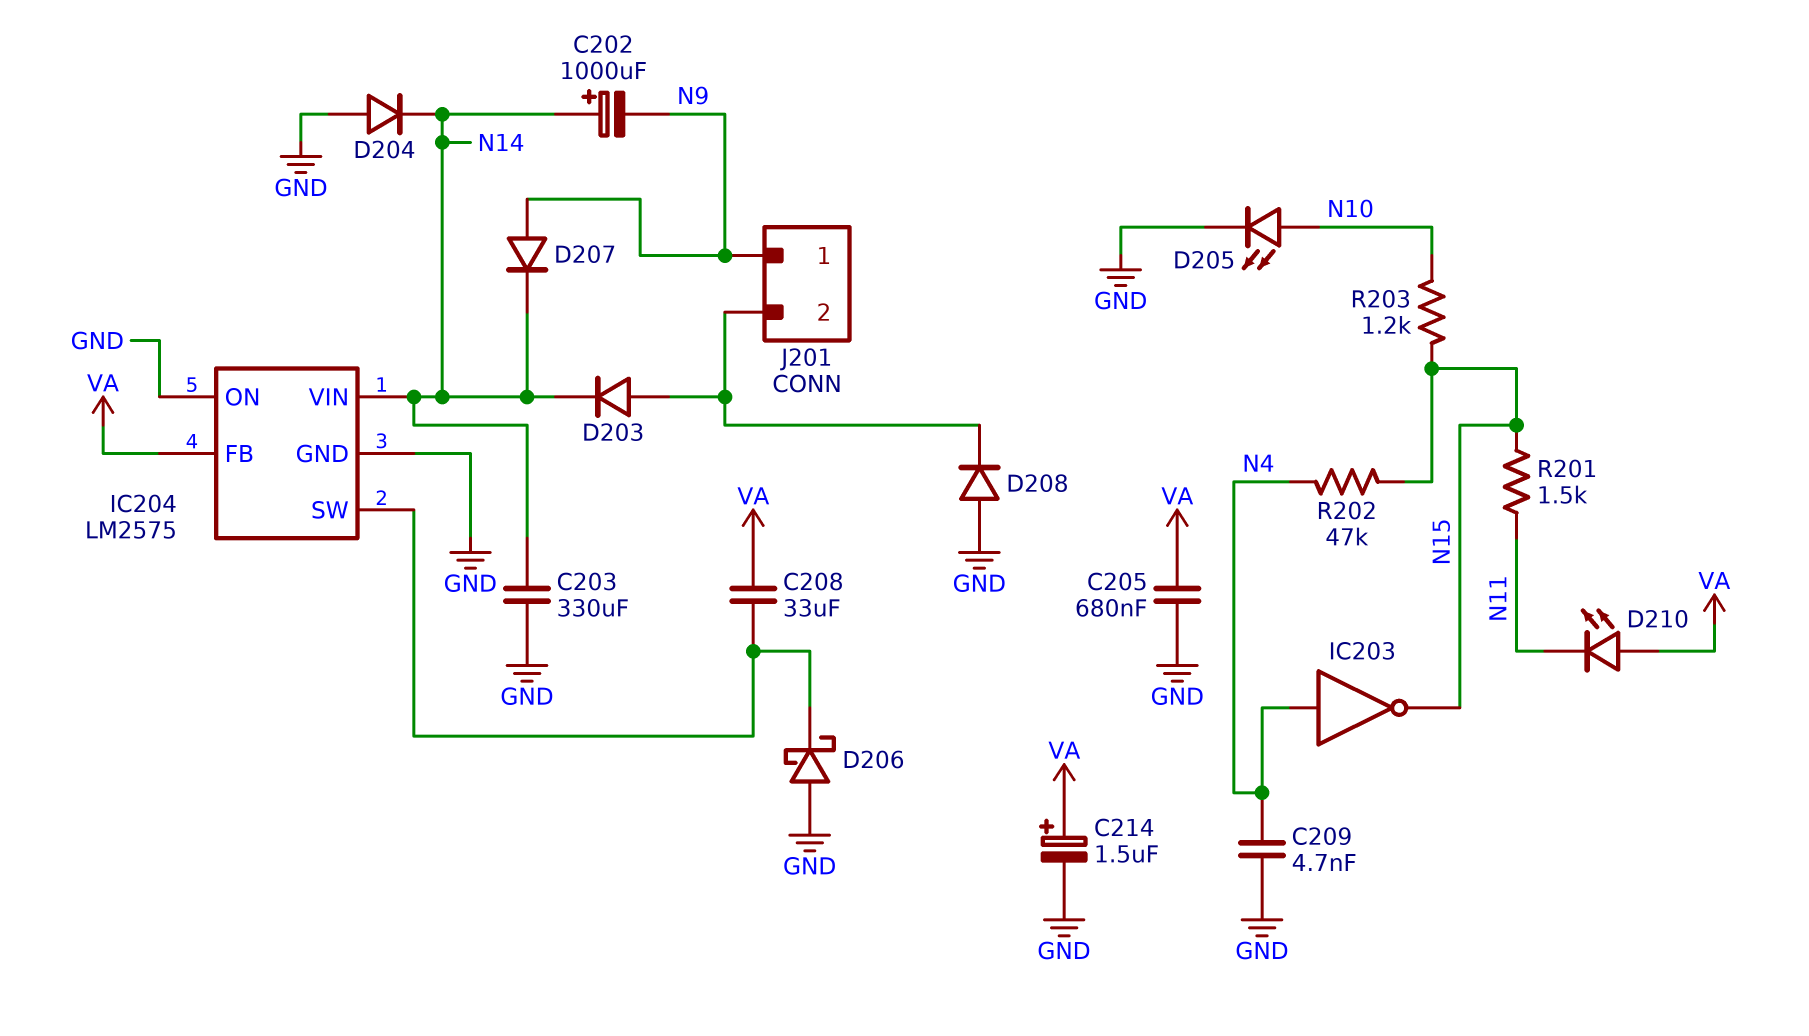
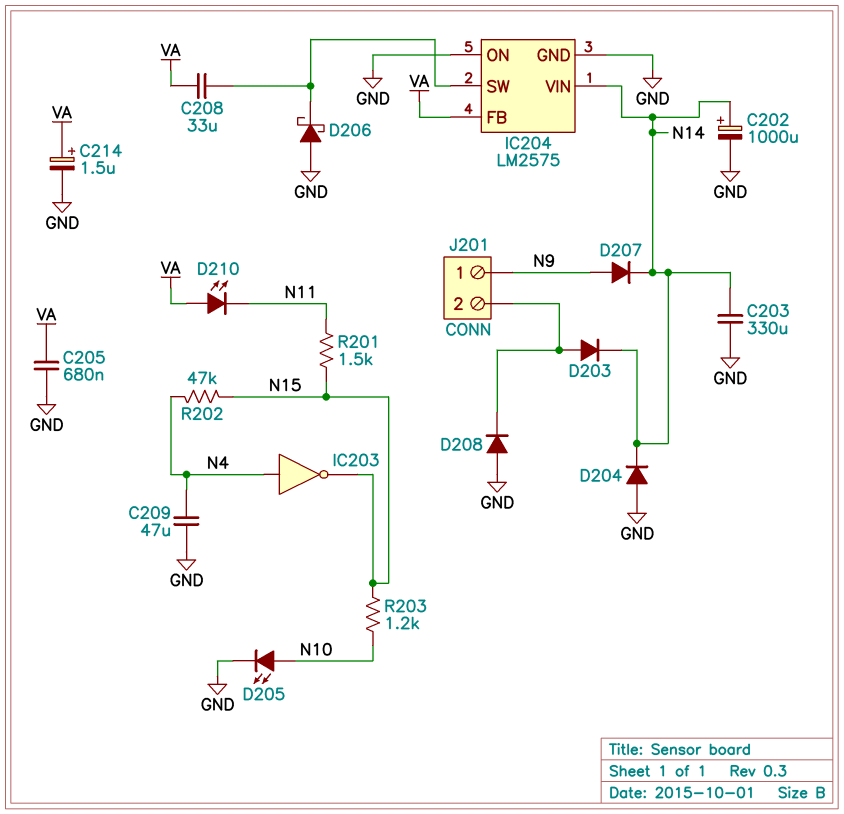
C202: 1000uF (plus N14, minus N9) -> 1000uF (plus N14, minus GND)
C209: 4.7nF (GND, N4) -> 47uF (GND, N4)

